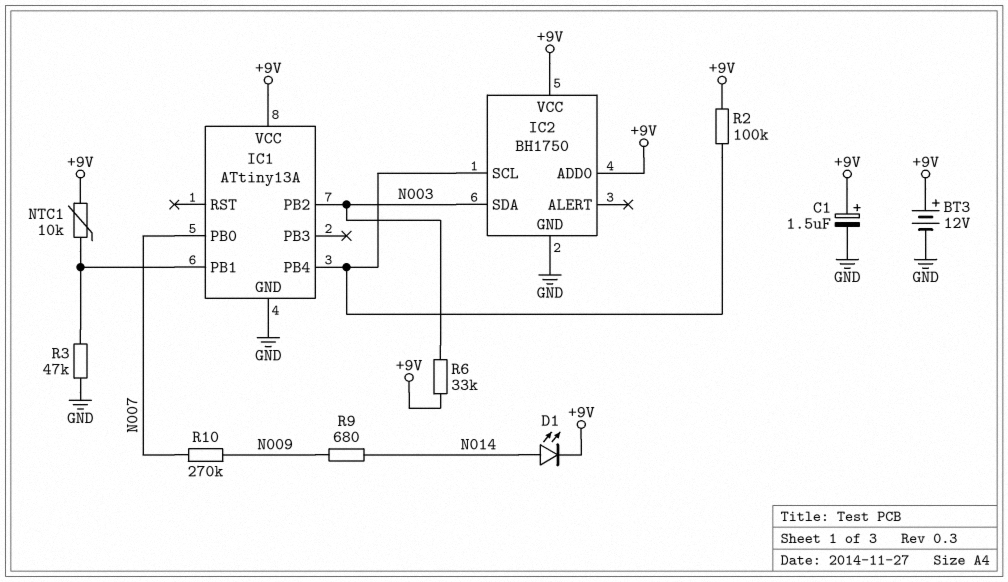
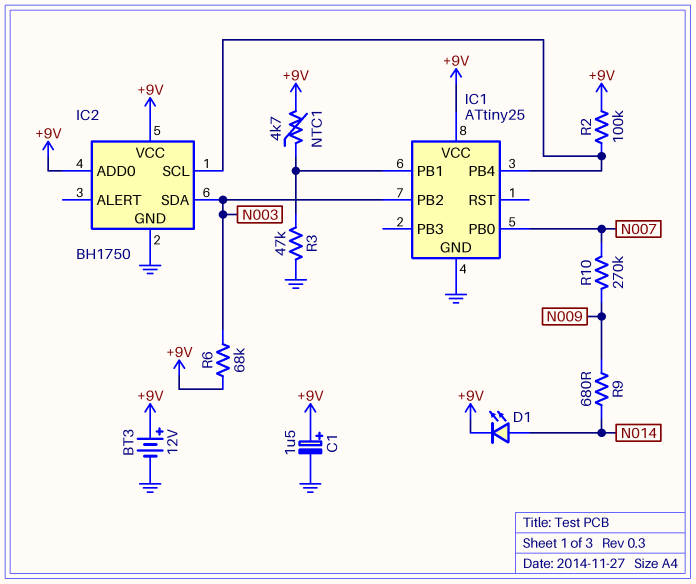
IC1: ATtiny13A -> ATtiny25
NTC1: 10k (+9V, IC1/PB1) -> 4.7k (+9V, IC1/PB1)
R6: 33k (+9V, N003) -> 68k (+9V, N003)

